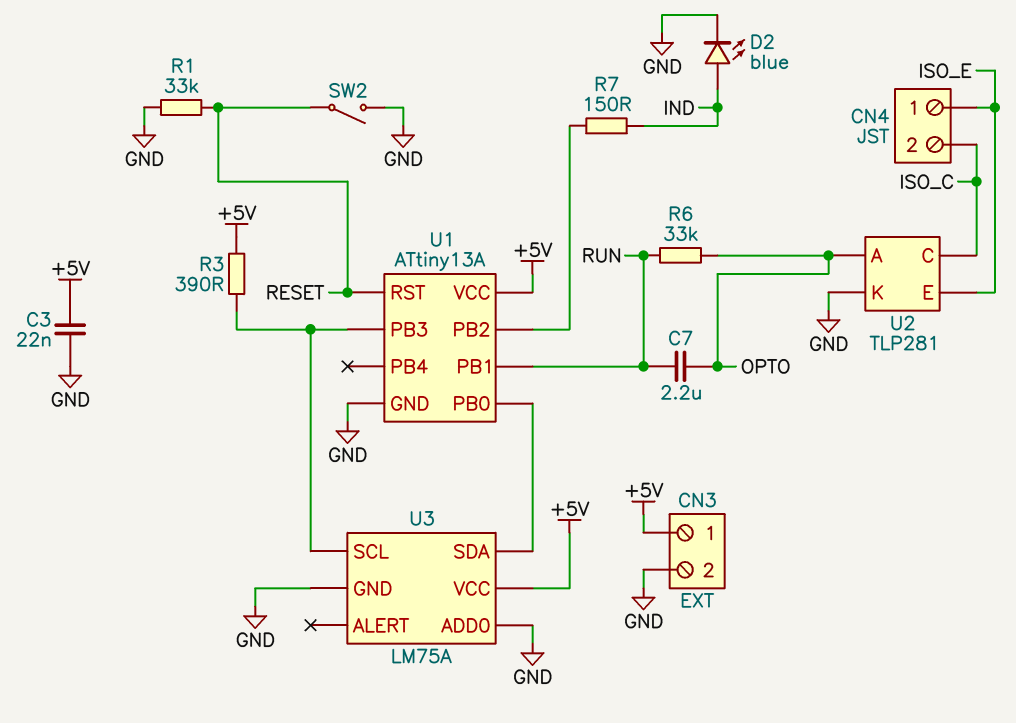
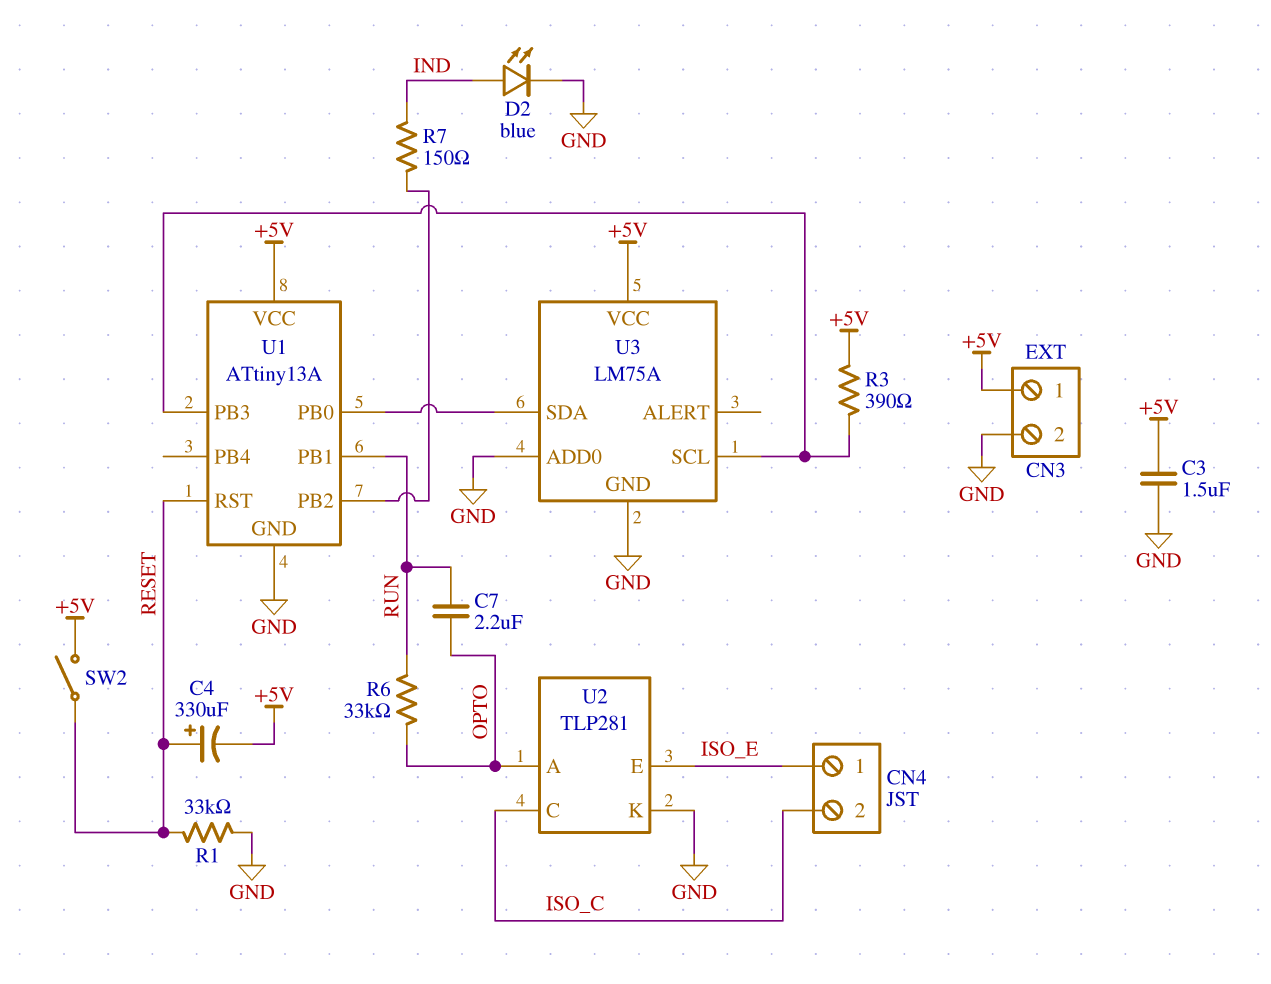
C3: 22nF (+5V, GND) -> 1.5uF (+5V, GND)
C4: none -> 330uF (plus RESET, minus +5V)
SW2: switch (GND, RESET) -> switch (+5V, RESET)

